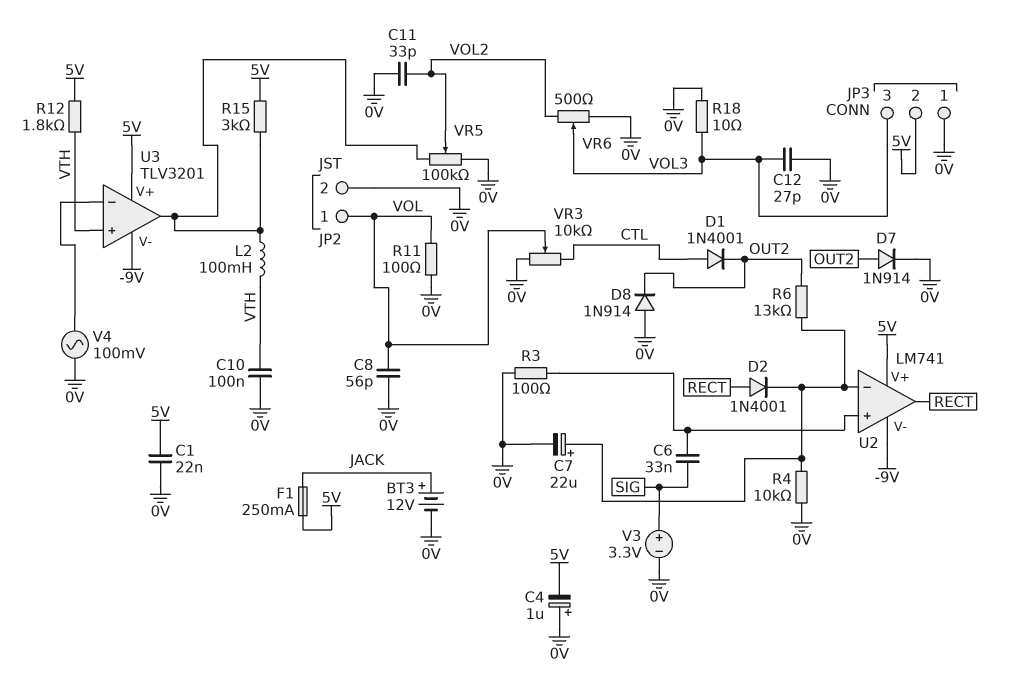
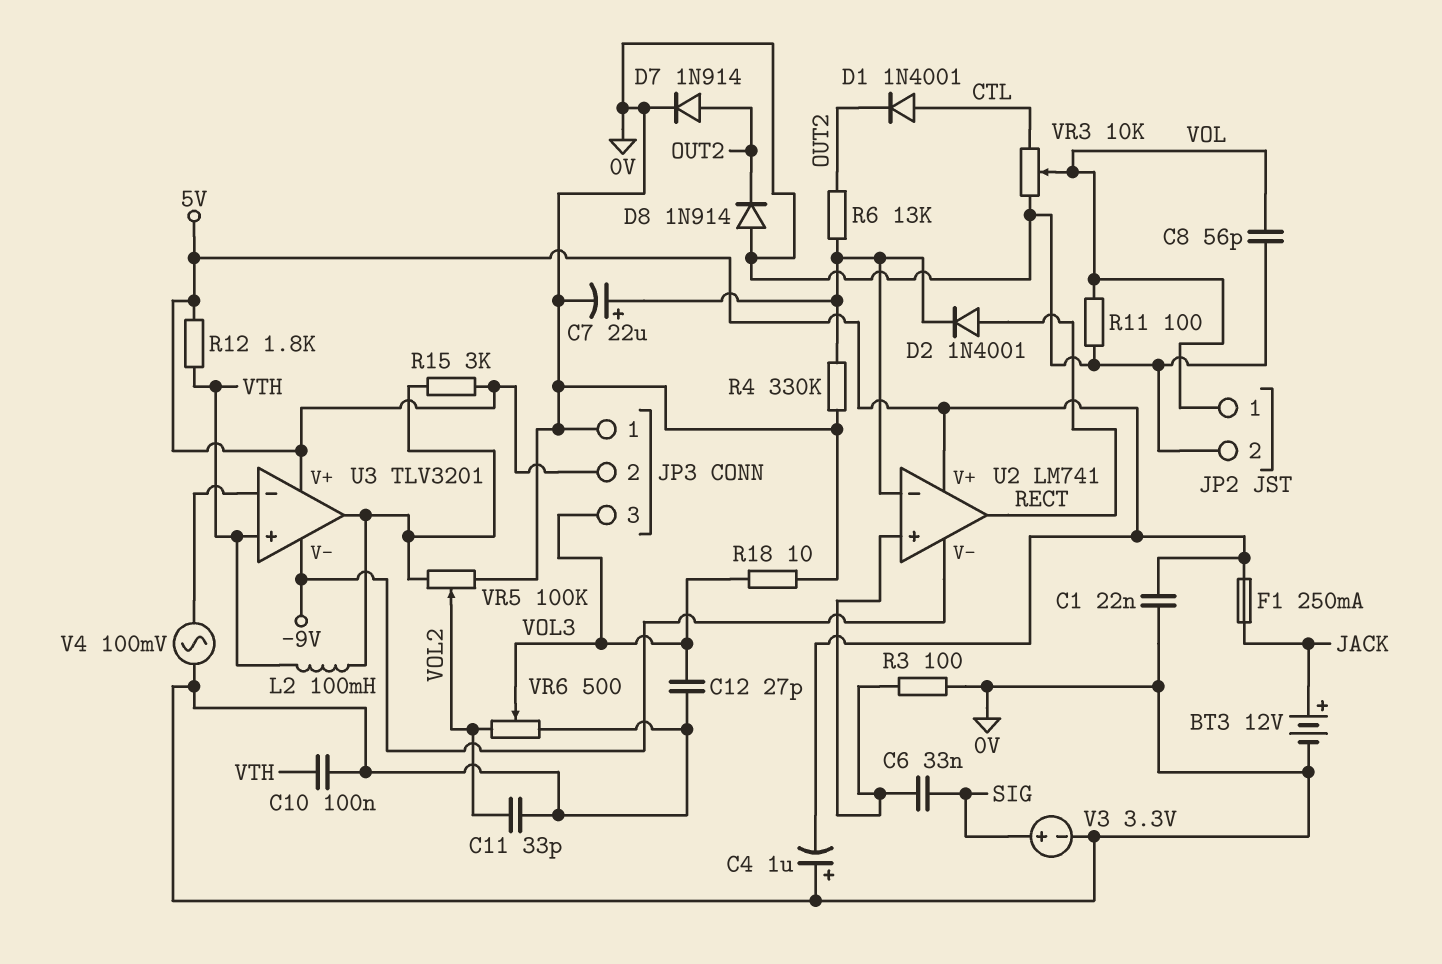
R4: 10k (0V, U2/in-) -> 330k (0V, U2/in-)

